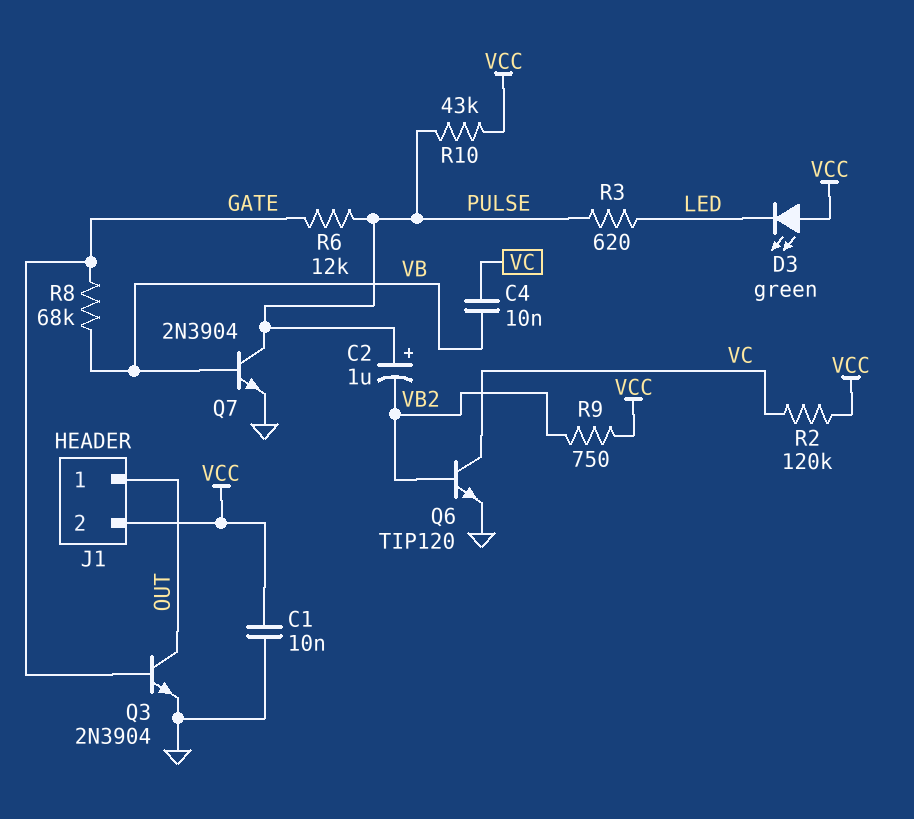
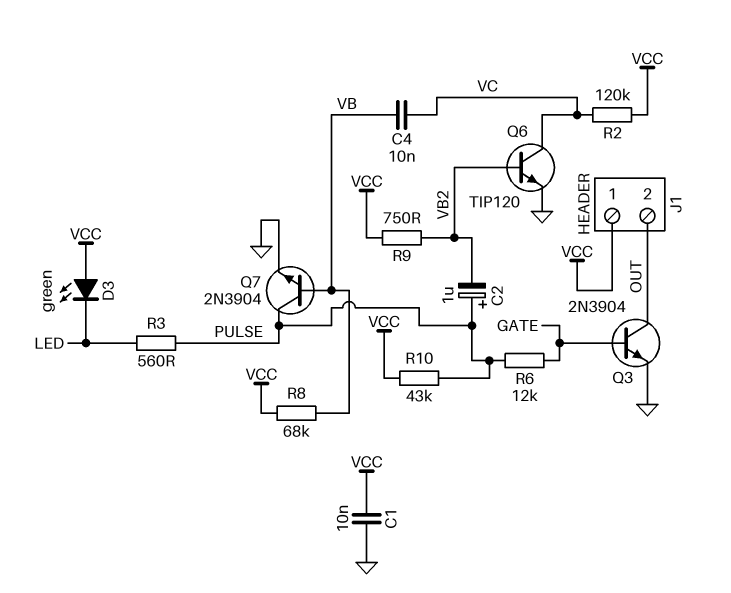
J1 pin 1: OUT -> VCC
J1 pin 2: VCC -> OUT
R3: 620 (LED, PULSE) -> 560 (LED, PULSE)
R8: 68k (GATE, VB) -> 68k (VB, VCC)

